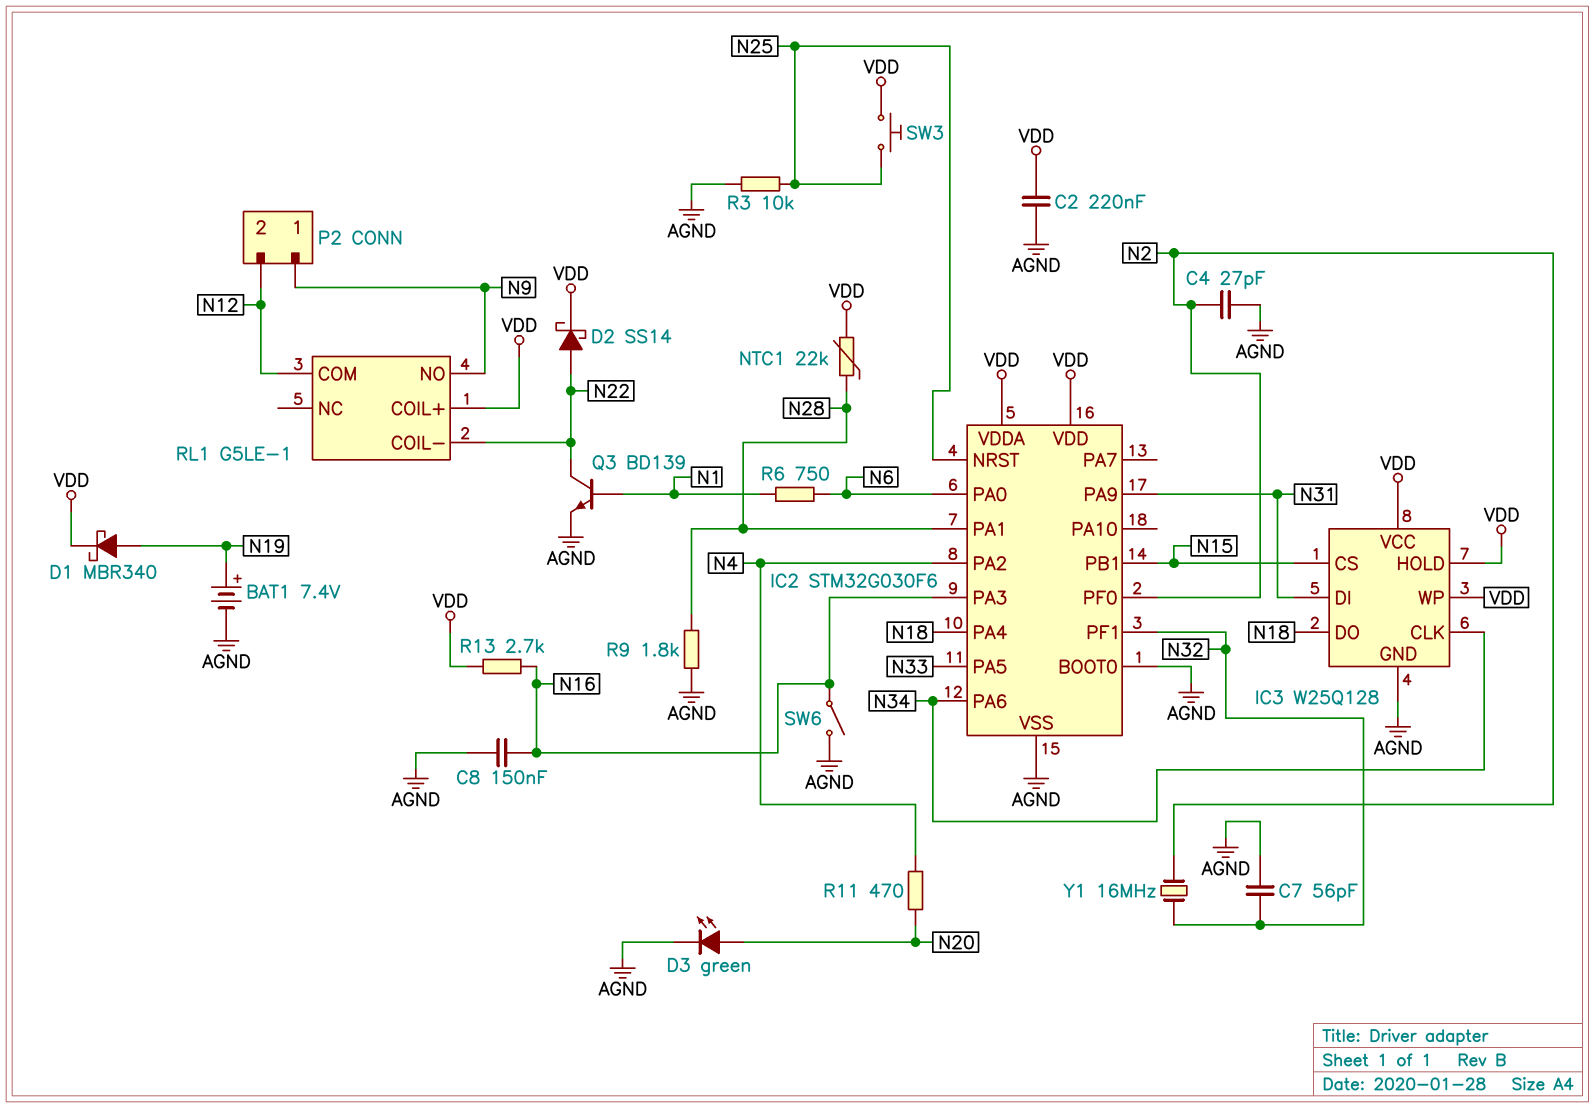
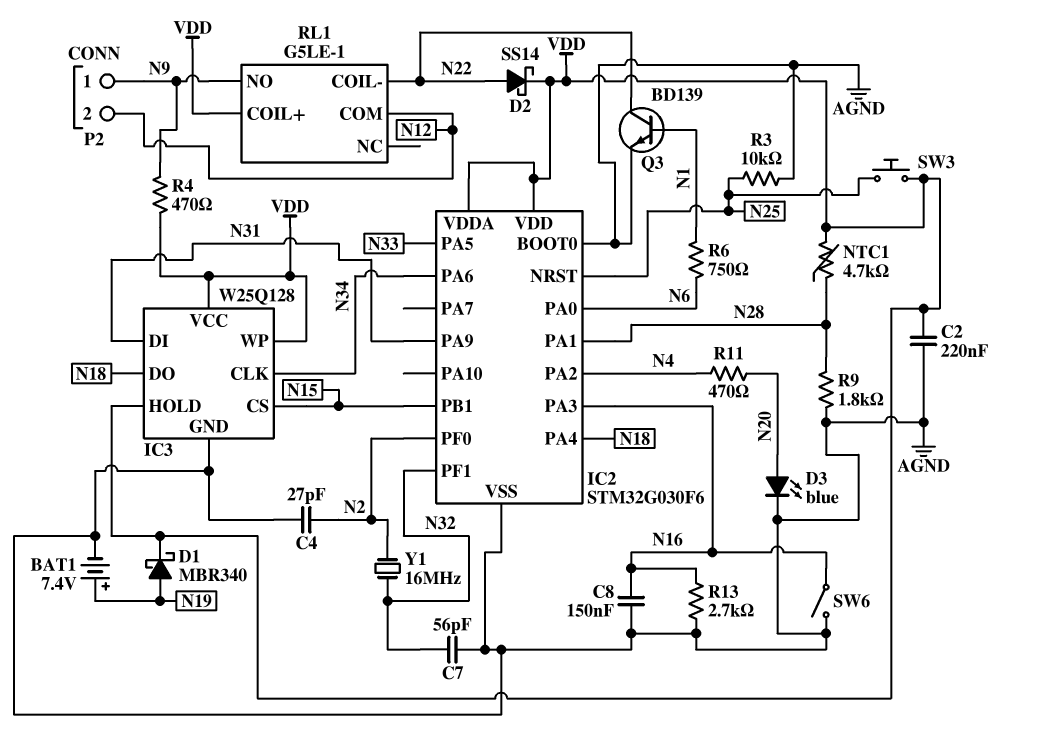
D3: LED green (A N20, K AGND) -> LED blue (A N20, K AGND)
NTC1: 22k (N28, VDD) -> 4.7k (N28, VDD)
R4: none -> 470 (N9, VDD)
R13: 2.7k (N16, VDD) -> 2.7k (AGND, N16)

